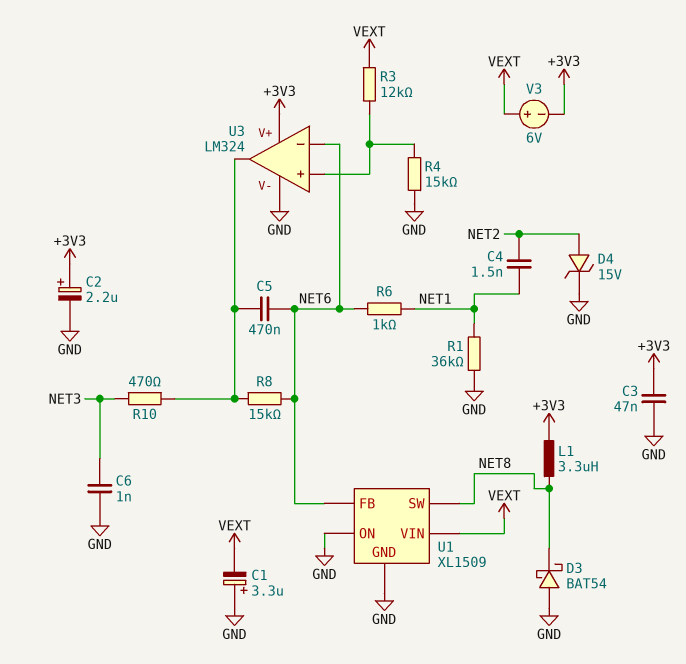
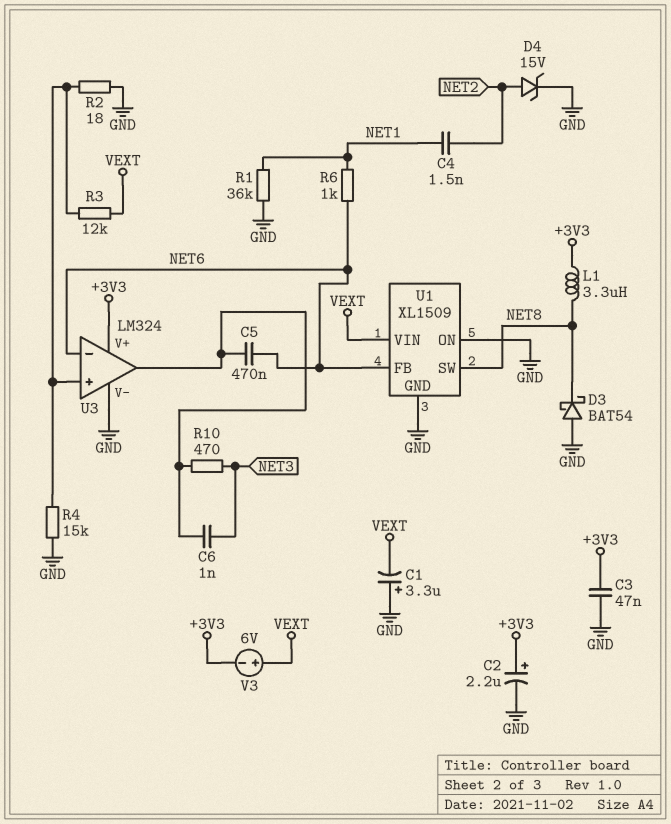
C6: 1nF (GND, NET3) -> 1nF (NET3, U3/out)
R2: none -> 18 (GND, U3/in+)
R8: 15k (NET6, U3/out) -> none

